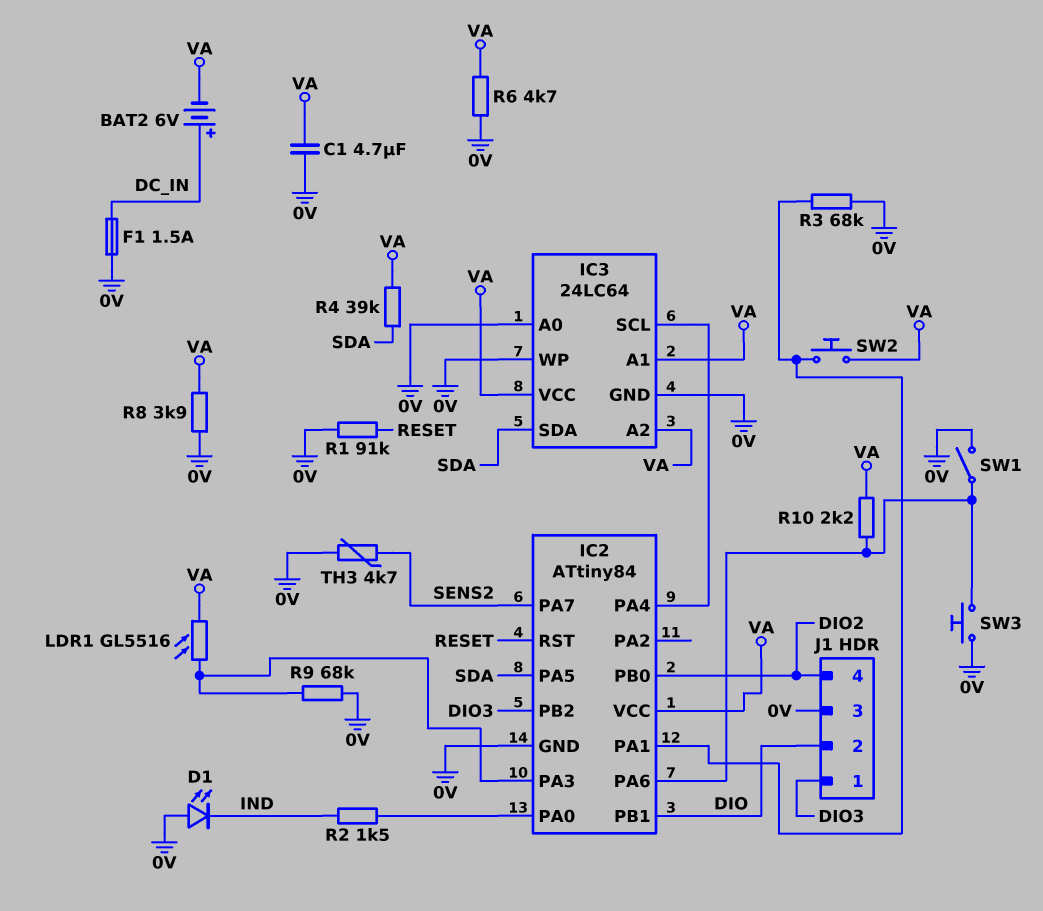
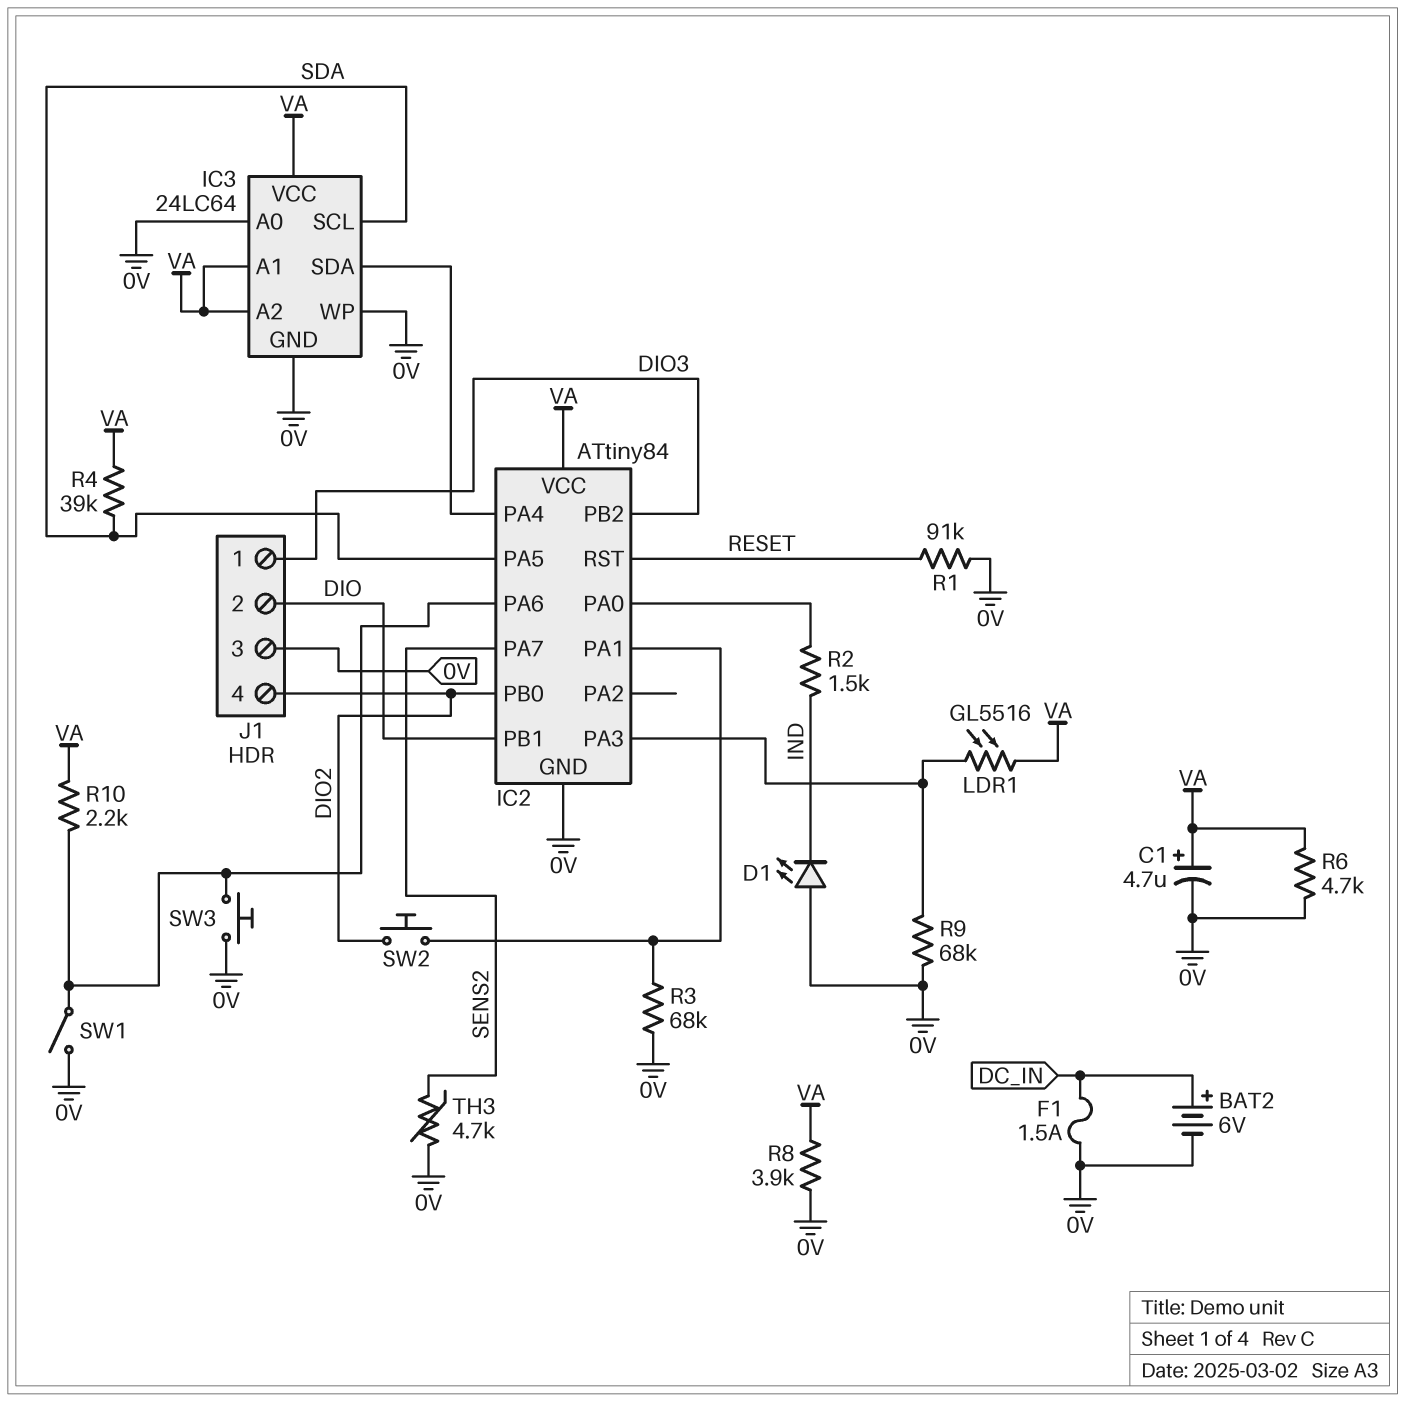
BAT2: 6V (plus DC_IN, minus VA) -> 6V (plus DC_IN, minus 0V)
C1: 4.7uF (0V, VA) -> 4.7uF (plus VA, minus 0V)
IC3 pin SCL: IC2/PA4 -> SDA
IC3 pin SDA: SDA -> IC2/PA4
SW2: button (IC2/PA1, VA) -> button (DIO2, IC2/PA1)

